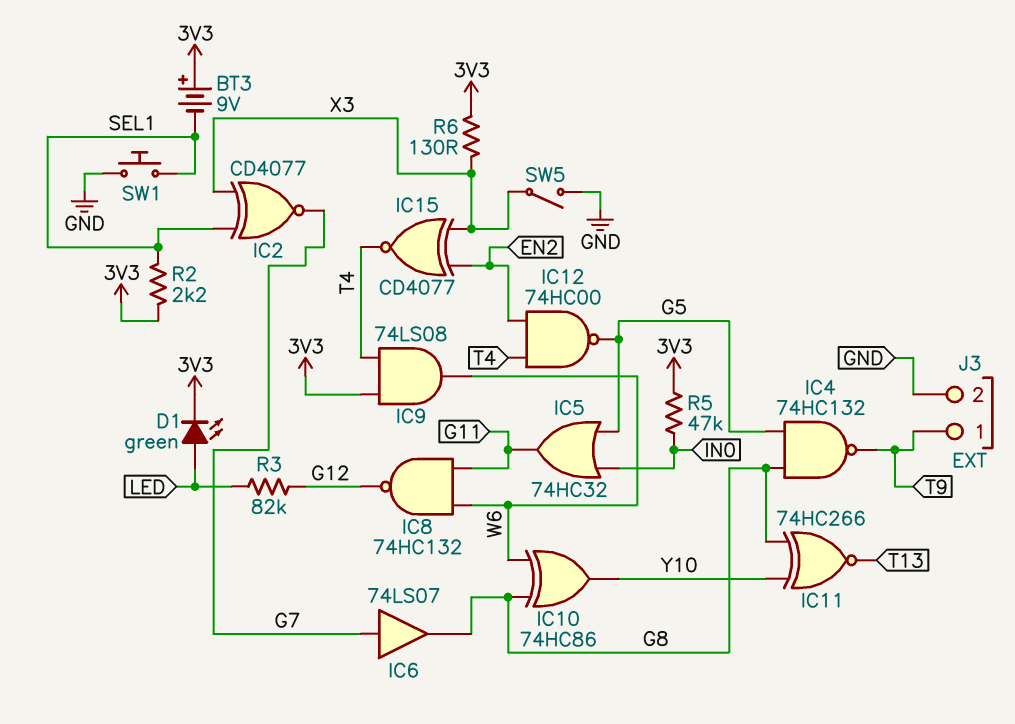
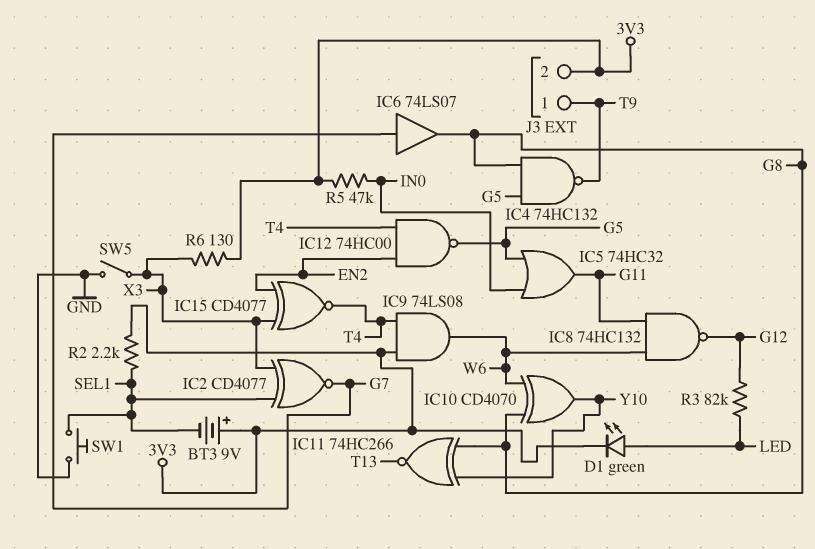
IC10: XOR 74HC86 (in G8, in W6, out Y10) -> XOR CD4070 (in G8, in W6, out Y10)
J3 pin 2: GND -> 3V3

